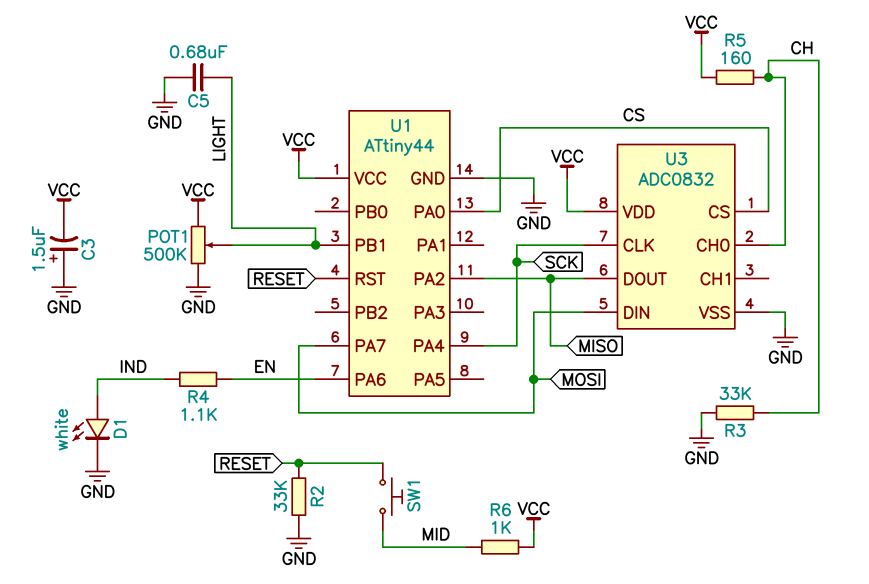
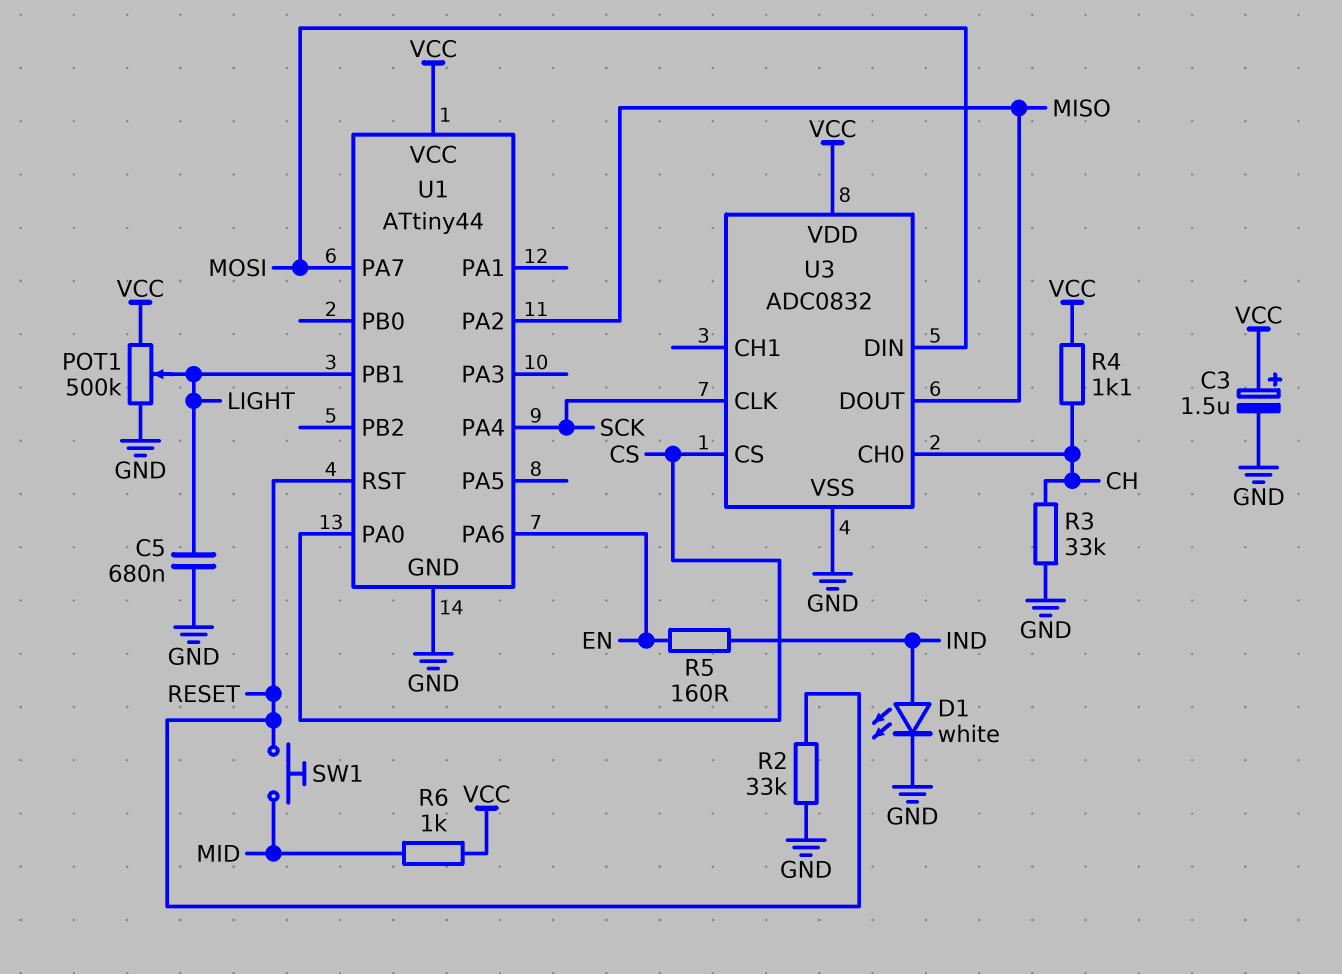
C3: 1.5uF (plus GND, minus VCC) -> 1.5uF (plus VCC, minus GND)
R4: 1.1k (EN, IND) -> 1.1k (CH, VCC)
R5: 160 (CH, VCC) -> 160 (EN, IND)

